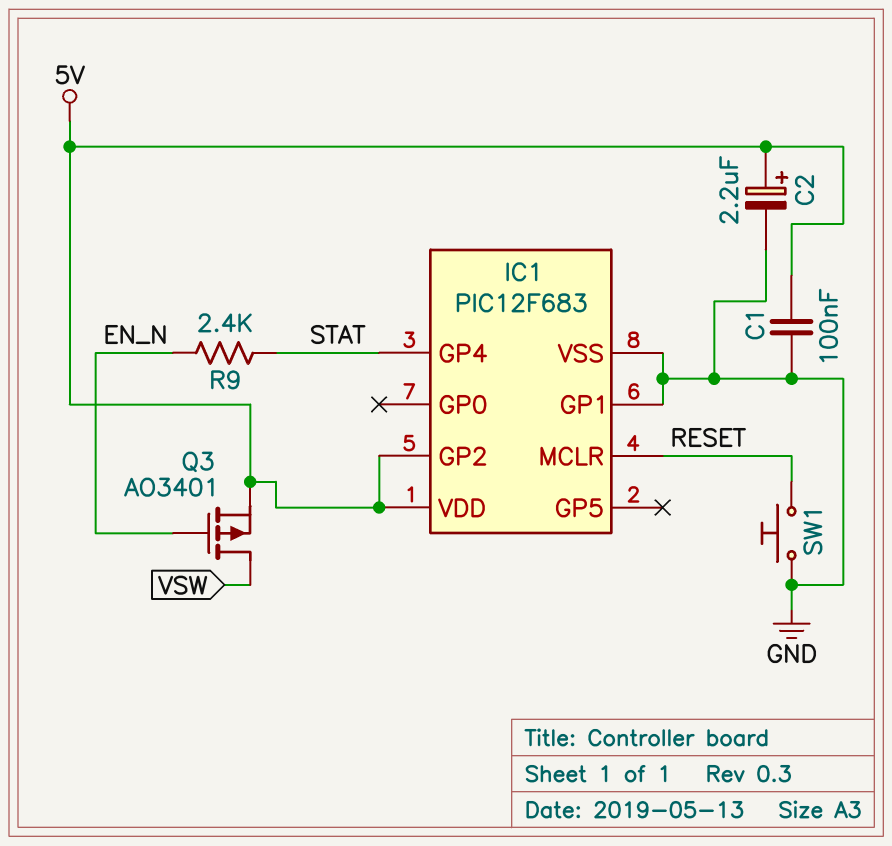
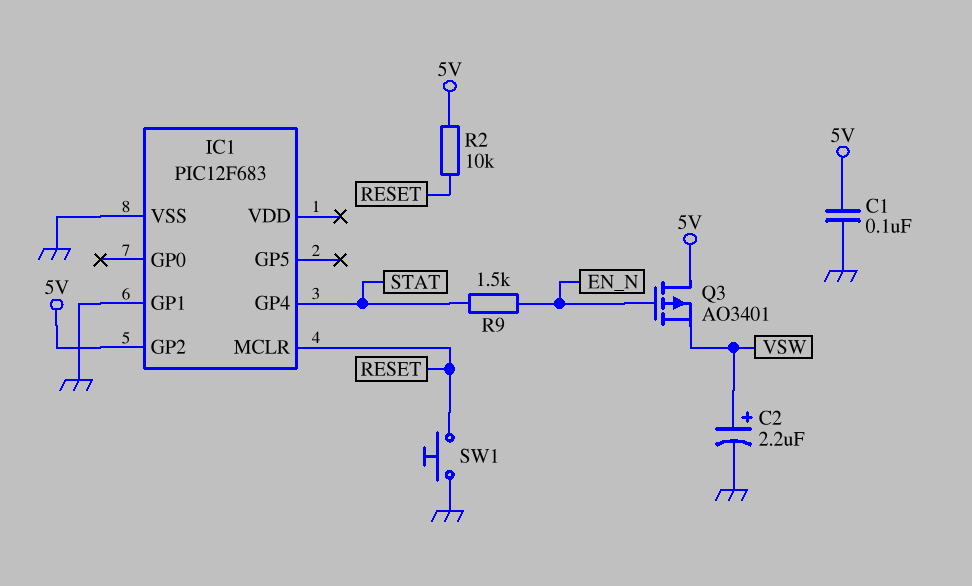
C2: 2.2uF (plus 5V, minus GND) -> 2.2uF (plus VSW, minus GND)
IC1 pin VDD: 5V -> none
Q3: PMOS AO3401 (G EN_N, D VSW, S 5V) -> PMOS AO3401 (G EN_N, D 5V, S VSW)
R2: none -> 10k (5V, RESET)
R9: 2.4k (EN_N, STAT) -> 1.5k (EN_N, STAT)

